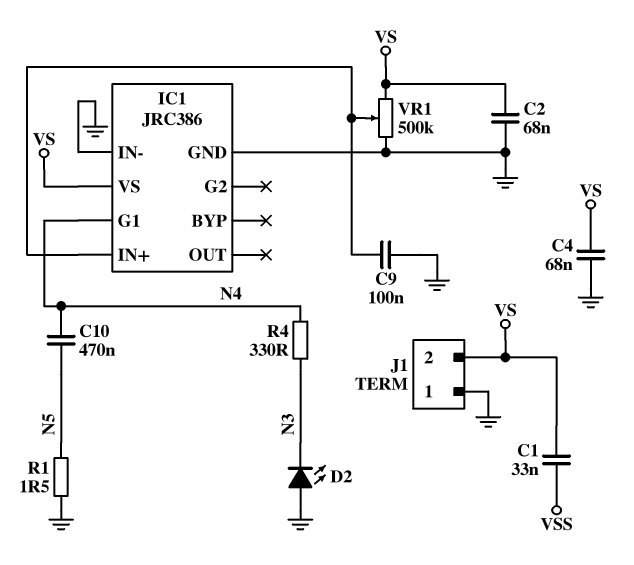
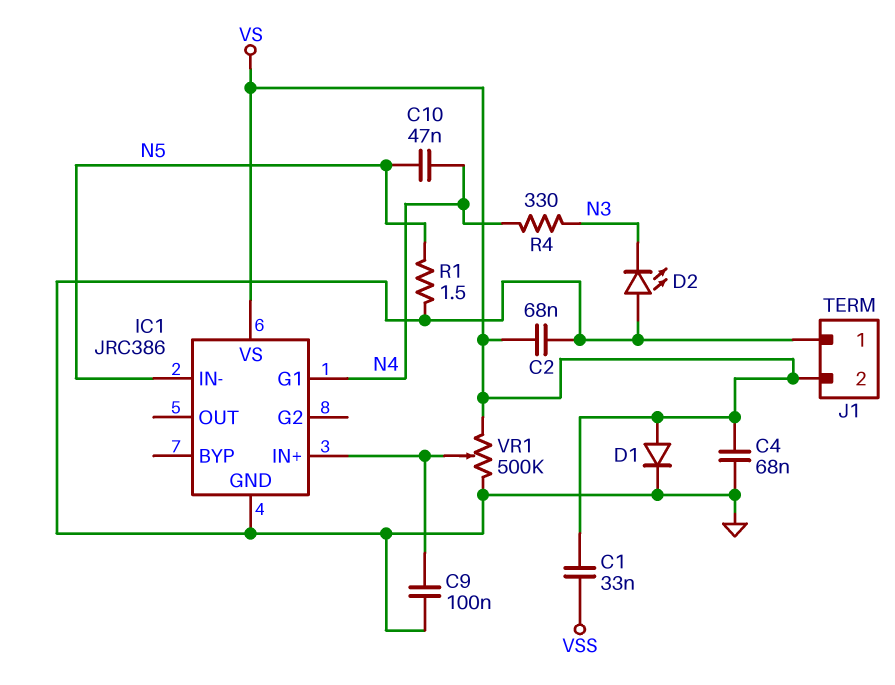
C10: 470nF (N4, N5) -> 47nF (N4, N5)
D1: none -> diode (A VS, K GND)
IC1 pin IN-: GND -> N5

